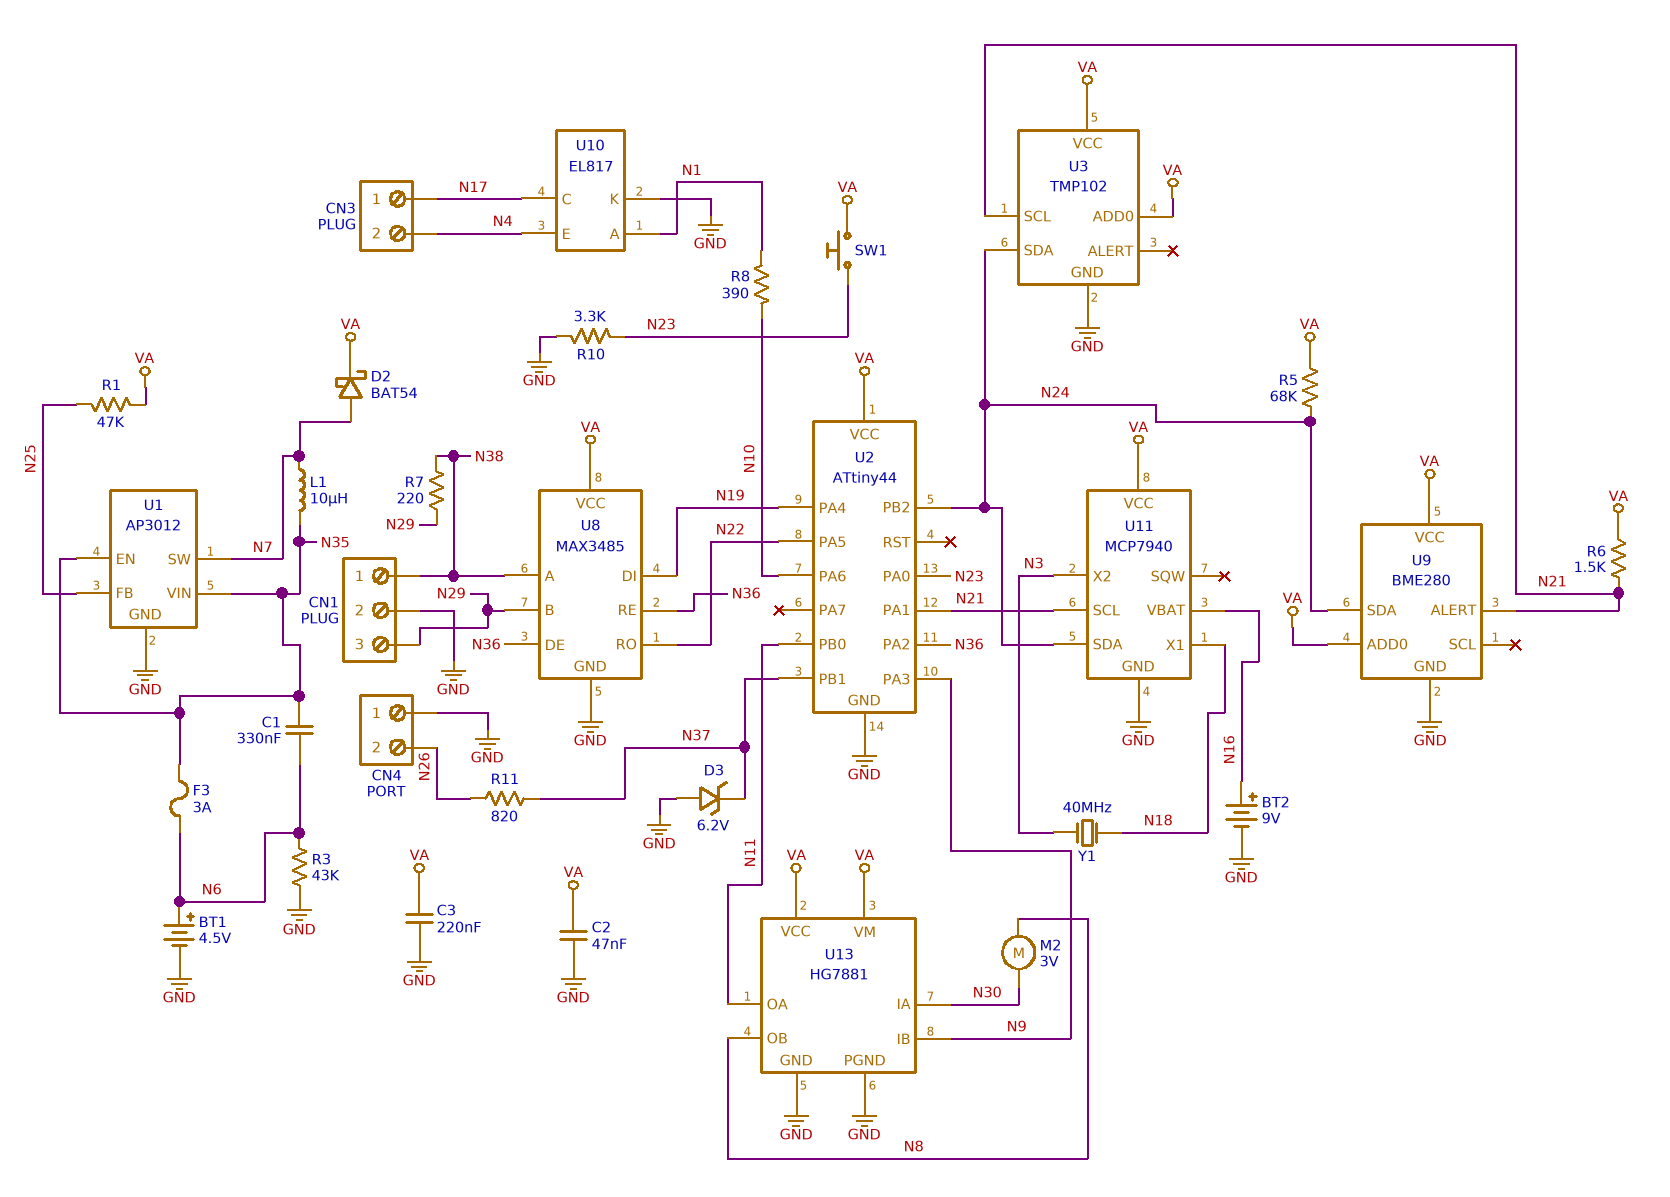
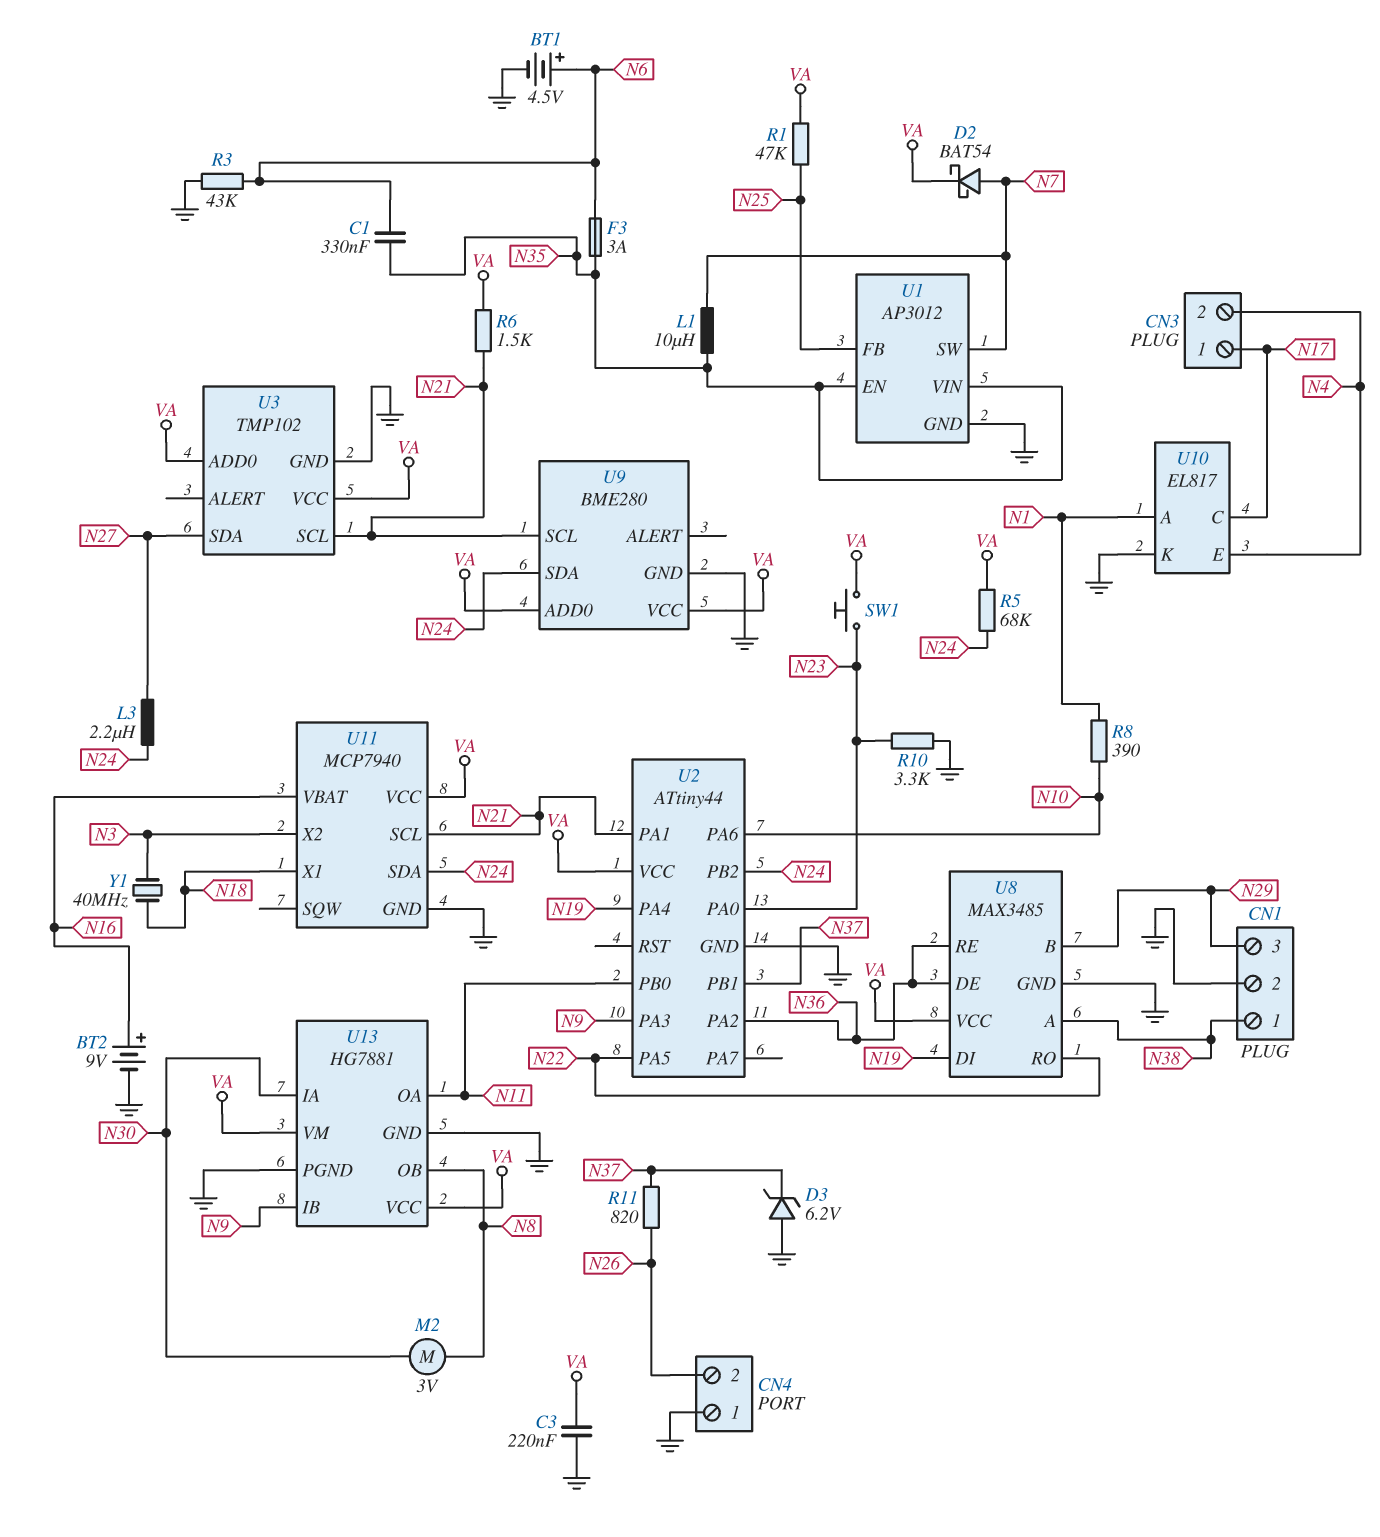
C2: 47nF (GND, VA) -> none
L3: none -> 2.2uH (N24, N27)
R7: 220 (N29, N38) -> none
U3 pin SDA: N24 -> N27
U9 pin ALERT: N21 -> none
U9 pin SCL: none -> N21

